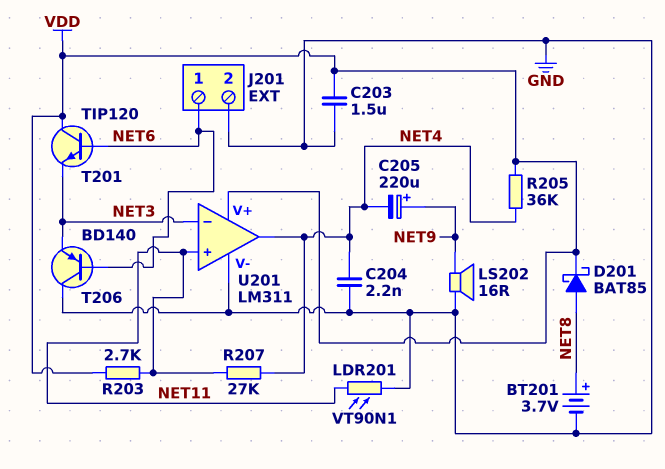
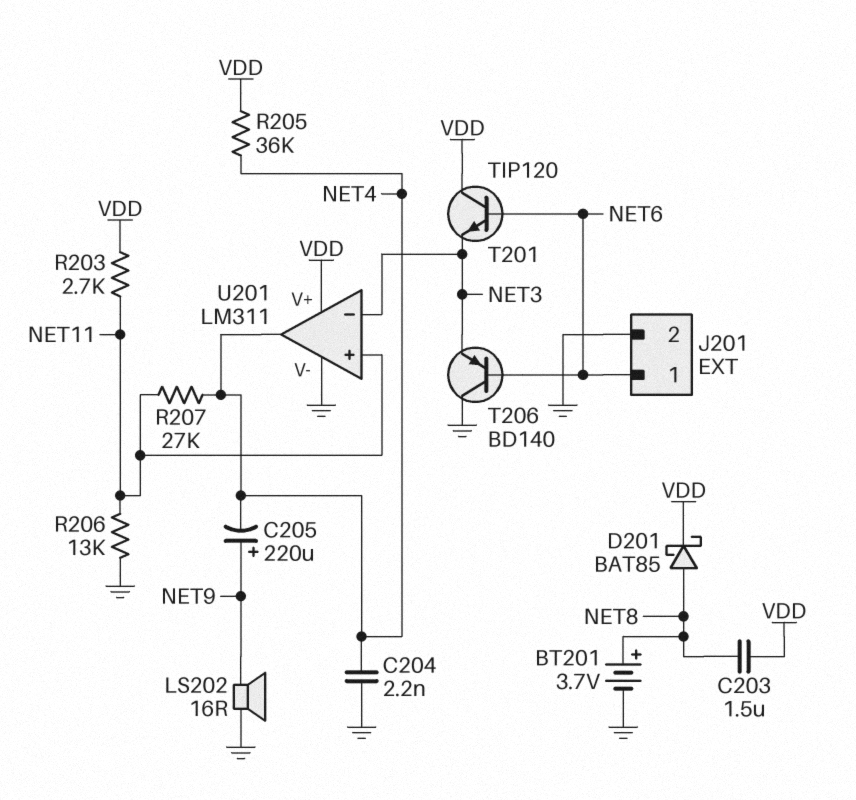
C203: 1.5uF (GND, VDD) -> 1.5uF (NET8, VDD)
LDR201: VT90N1 (GND, NET11) -> none
R206: none -> 13k (GND, NET11)

